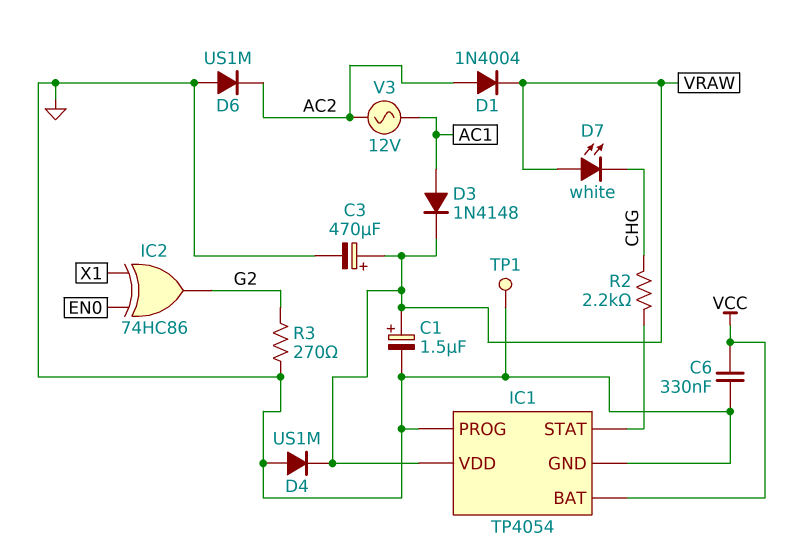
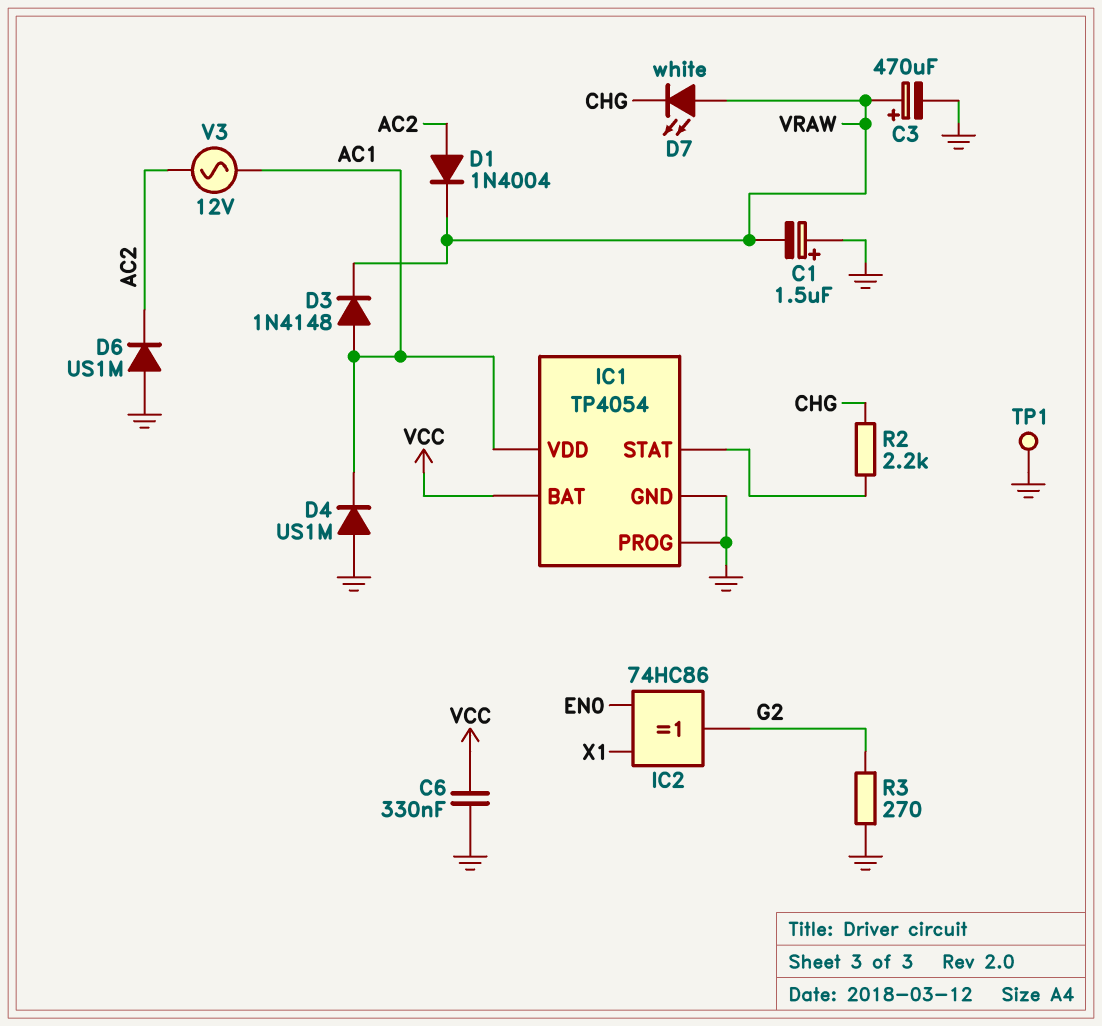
C1: 1.5uF (plus VRAW, minus GND) -> 1.5uF (plus GND, minus VRAW)
D4: diode US1M (A GND, K VRAW) -> diode US1M (A GND, K AC1)
IC1 pin VDD: VRAW -> AC1

